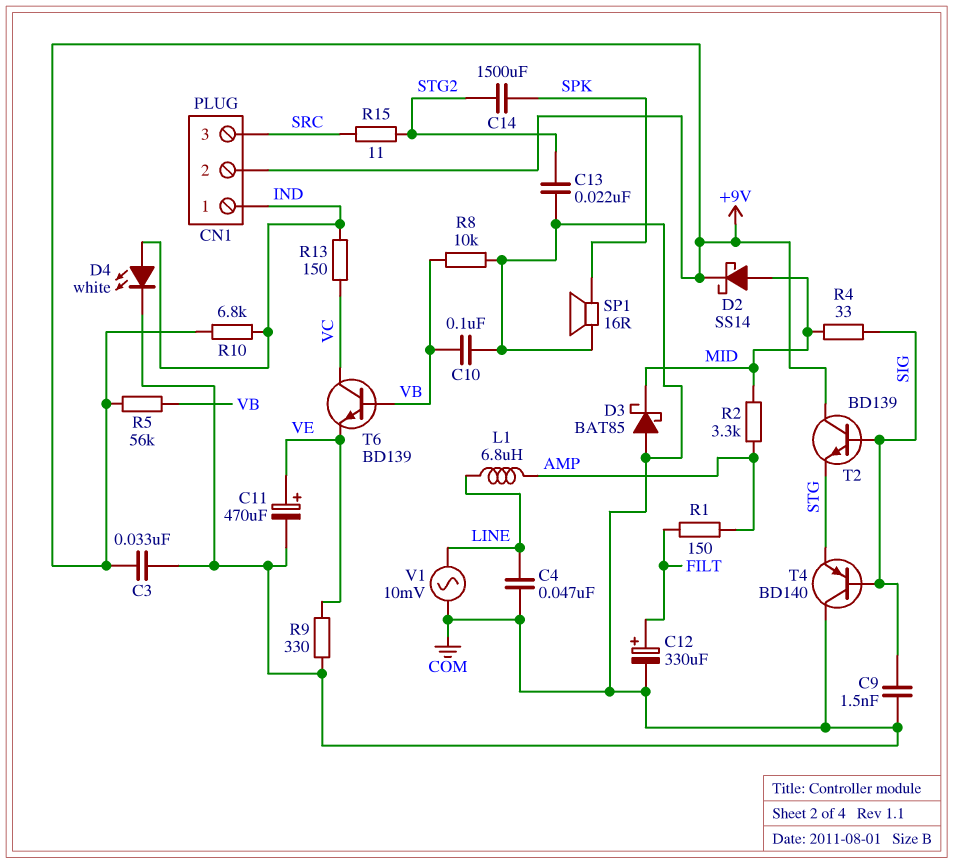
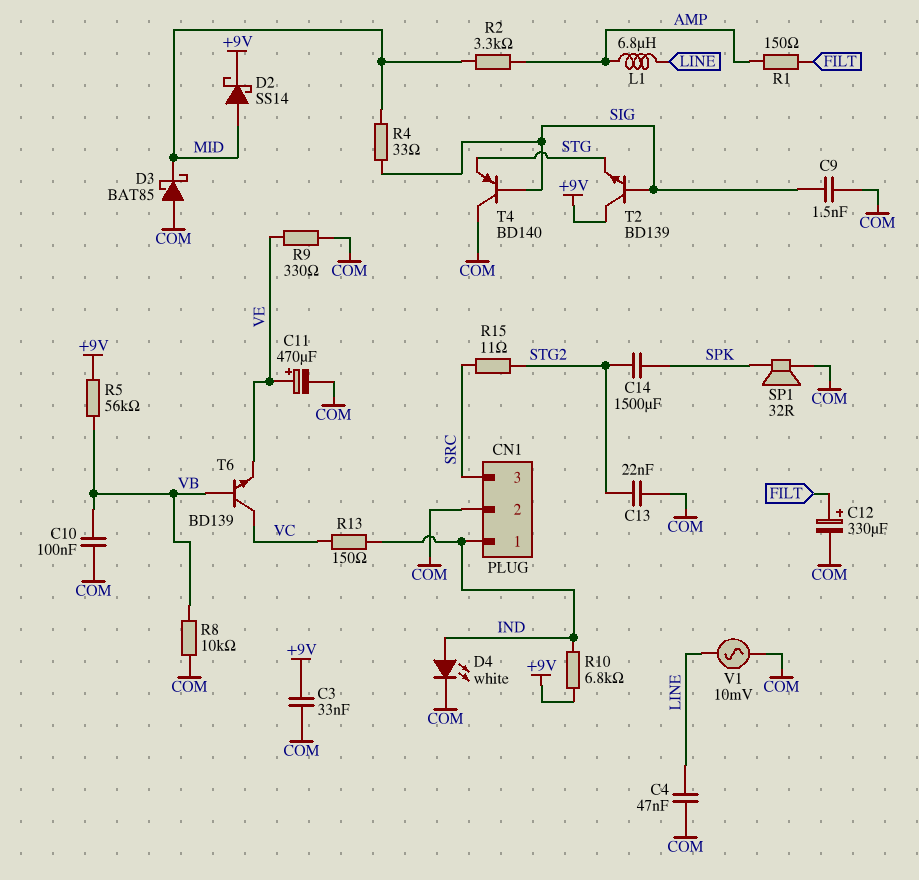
CN1 pin 2: +9V -> COM
SP1: speaker 16R (COM, SPK) -> speaker 32R (COM, SPK)

